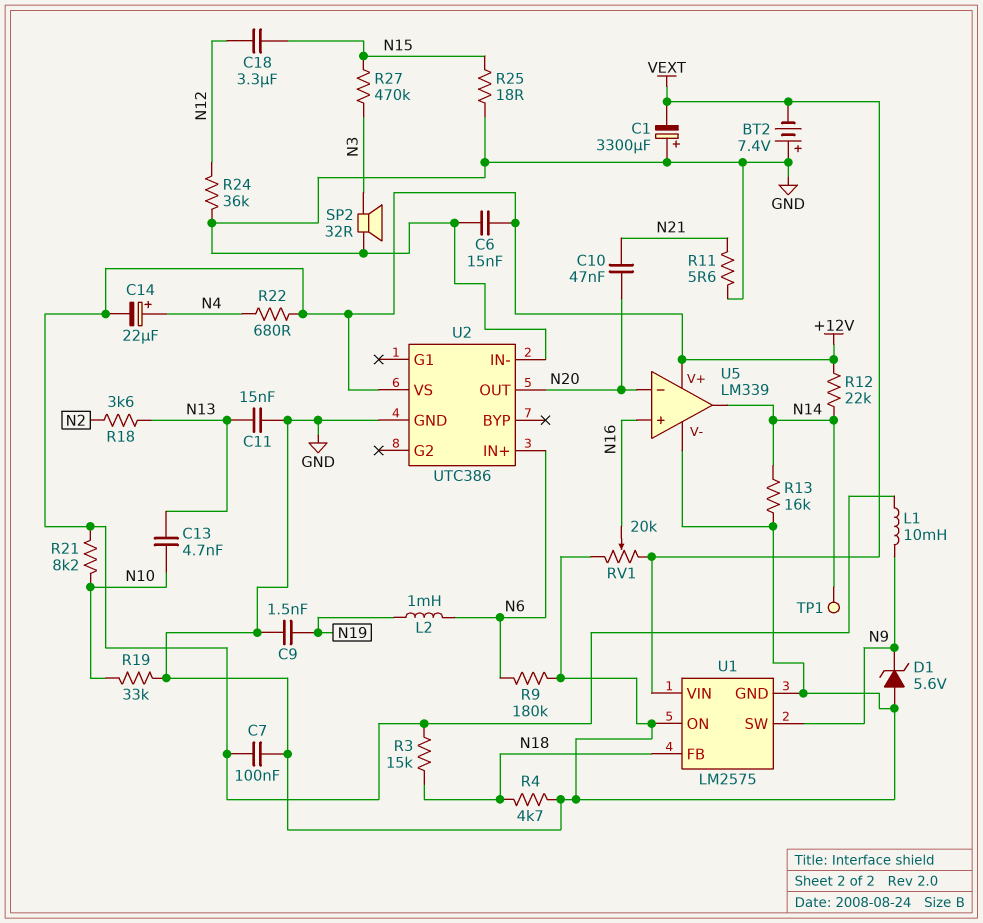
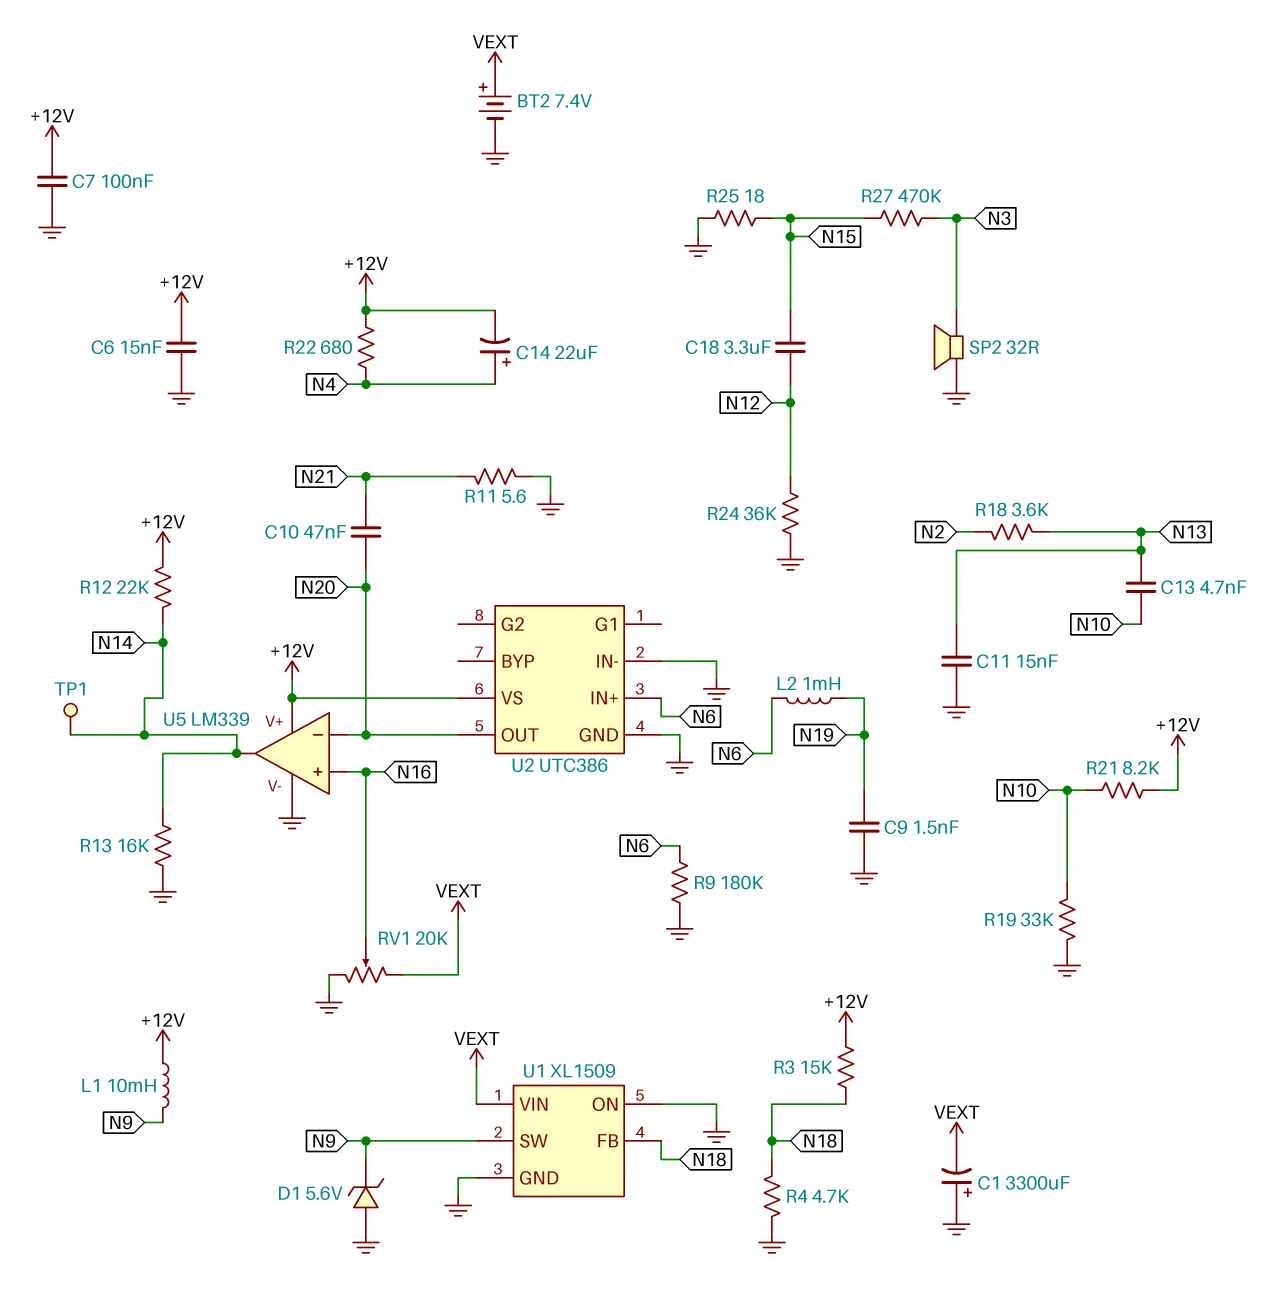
BT2: 7.4V (plus GND, minus VEXT) -> 7.4V (plus VEXT, minus GND)
U1: LM2575 -> XL1509

